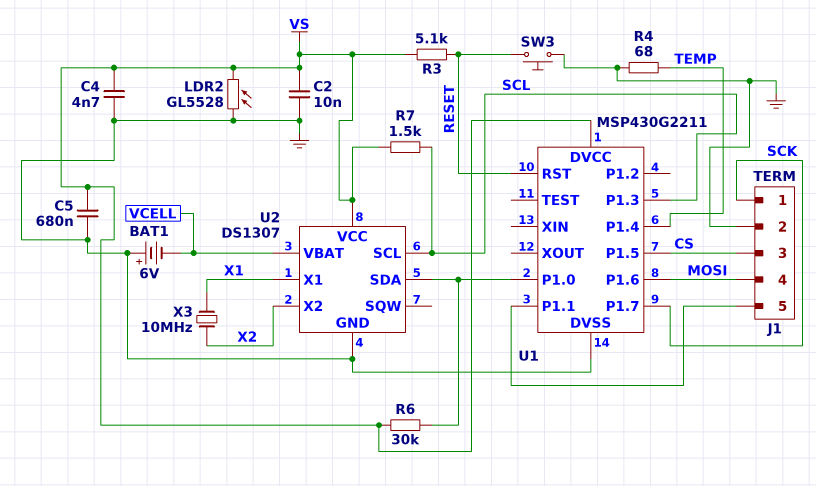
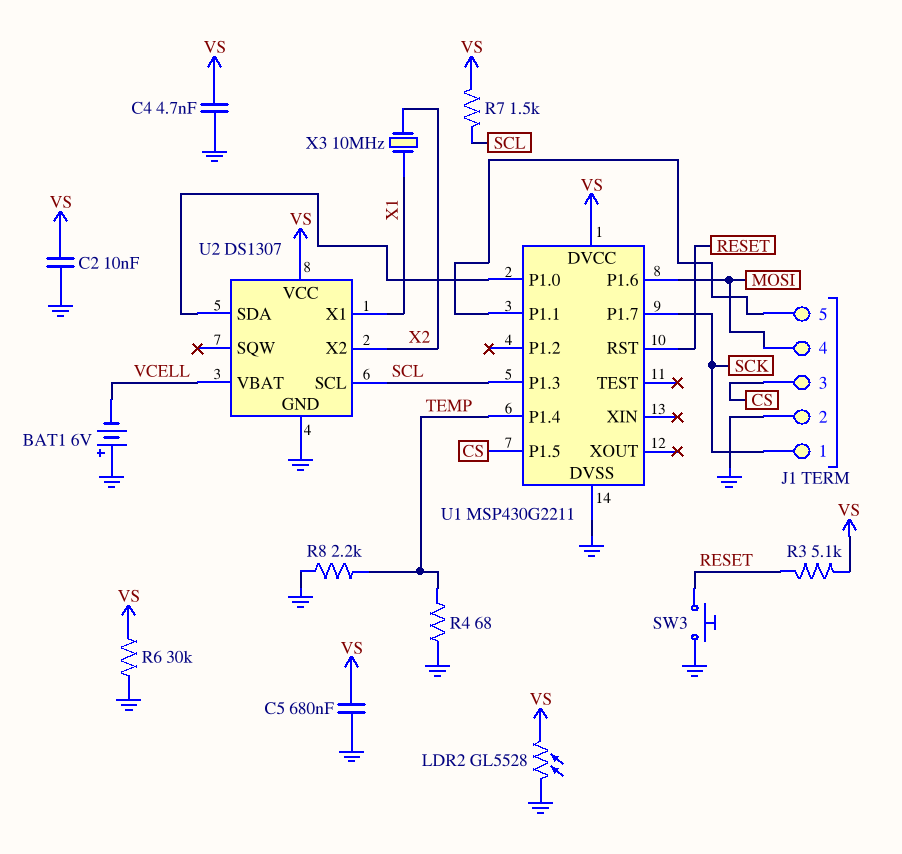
R6: 30k (U1/P1.0, VS) -> 30k (GND, VS)
R8: none -> 2.2k (GND, TEMP)

